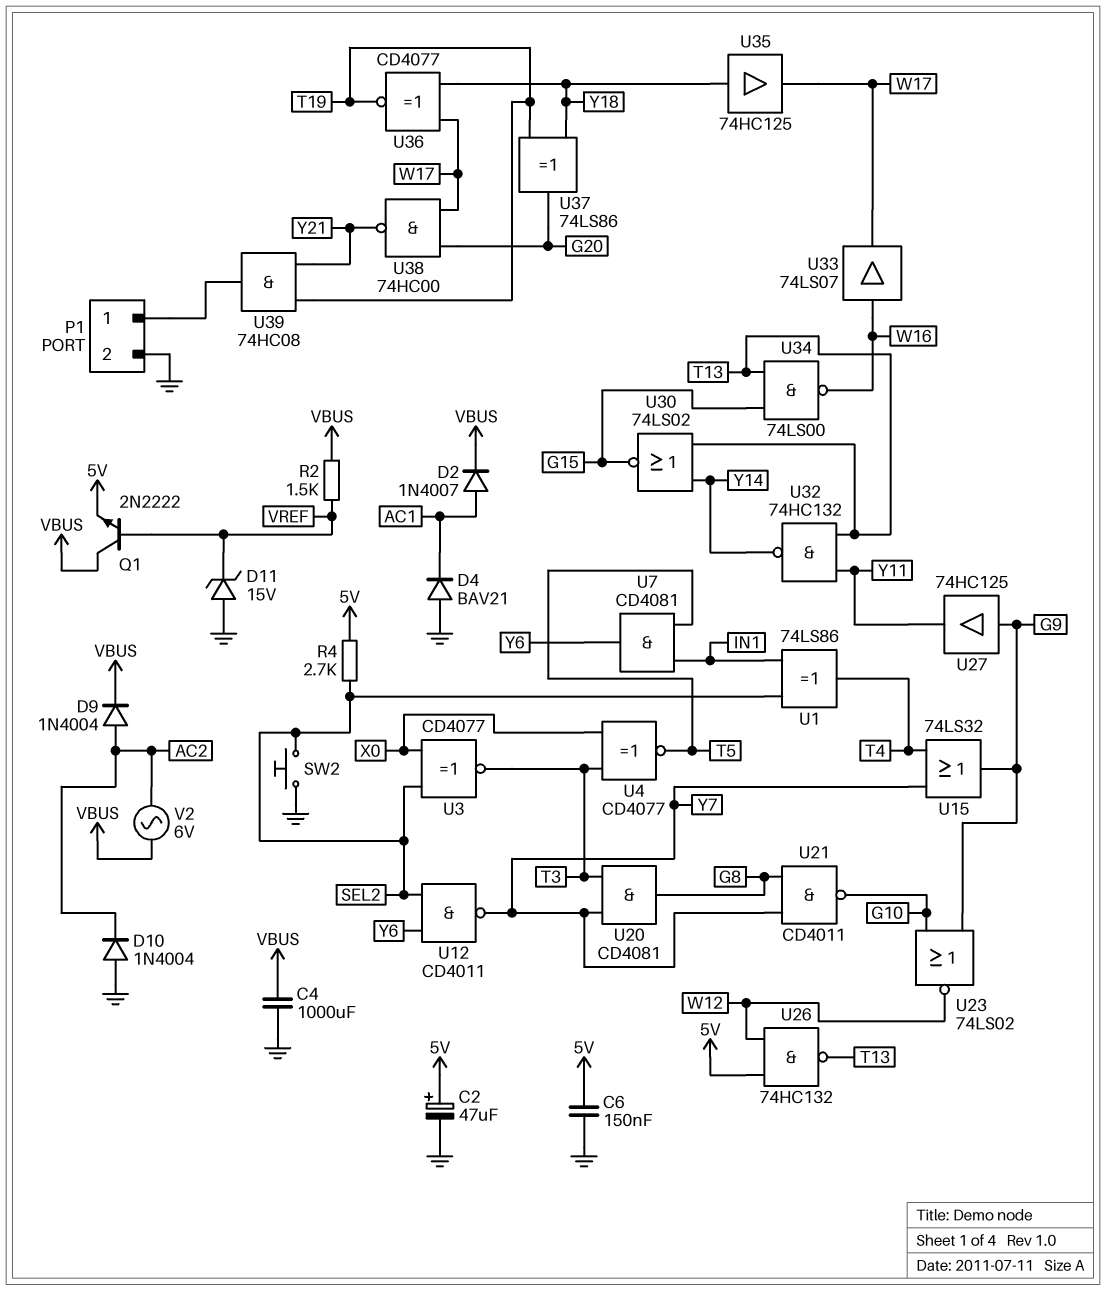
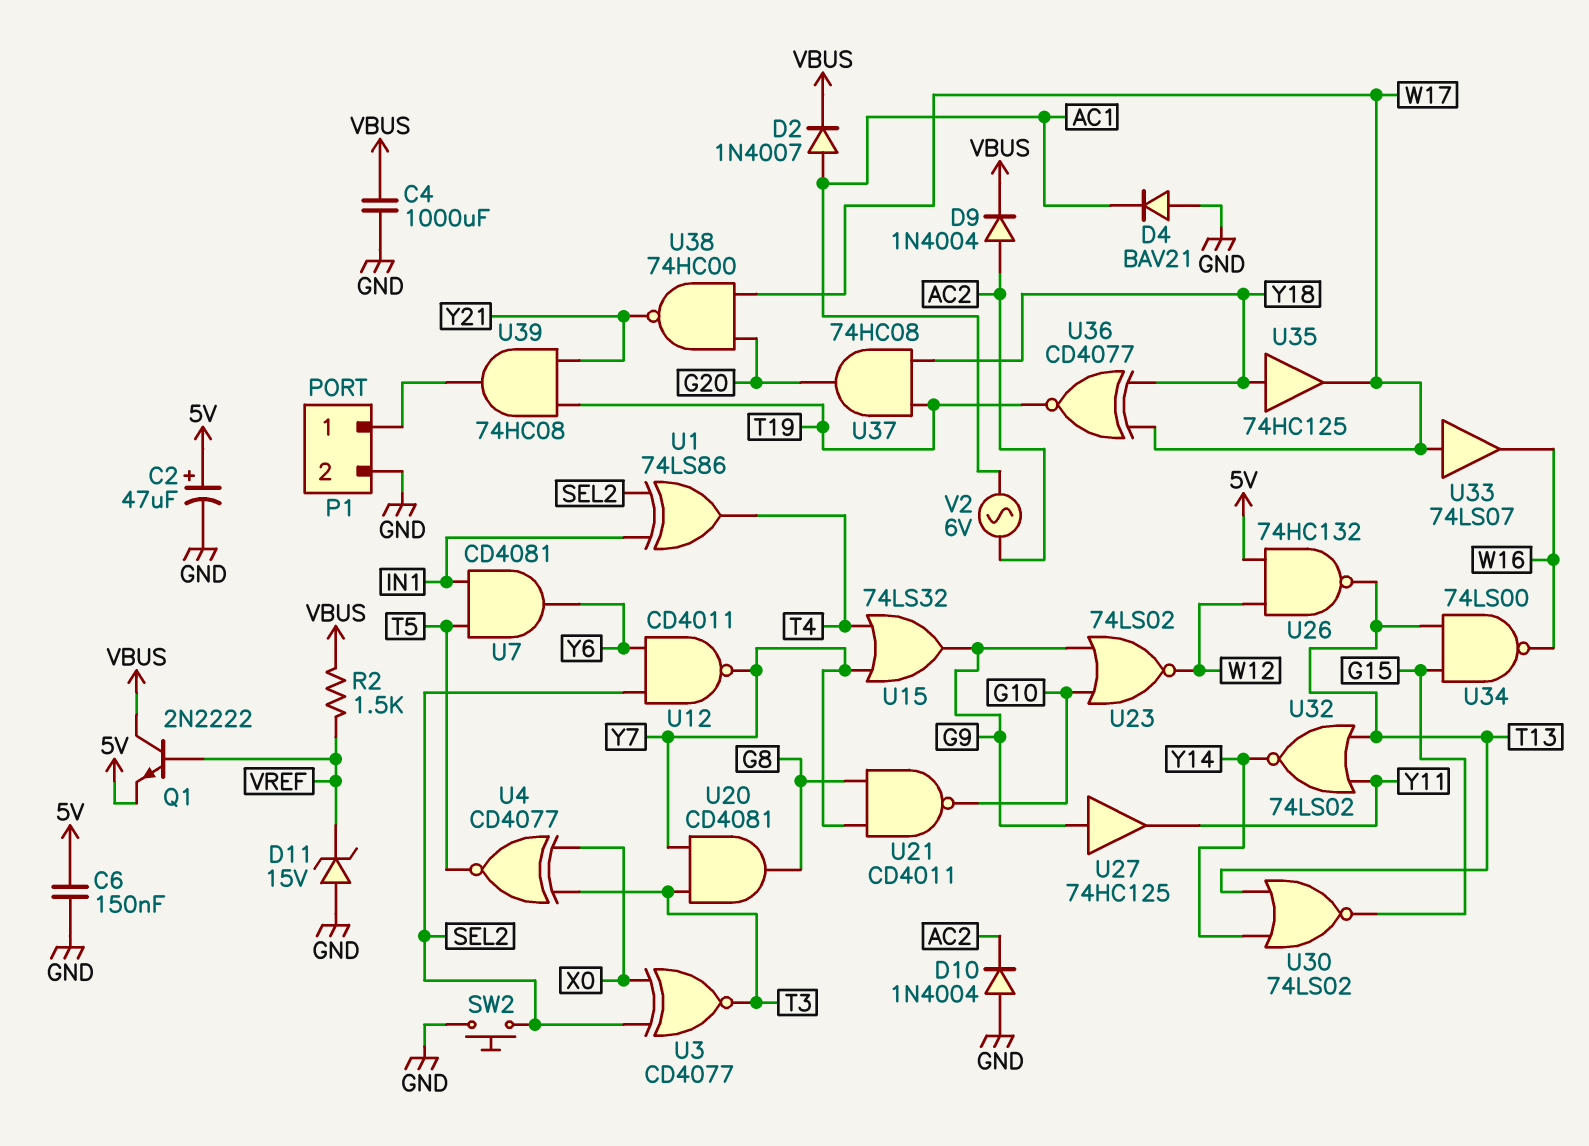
R4: 2.7k (5V, SEL2) -> none
U32: NAND 74HC132 (in T13, in Y11, out Y14) -> NOR 74LS02 (in T13, in Y11, out Y14)
U33: buffer 74LS07 (in W16, out W17) -> buffer 74LS07 (in W17, out W16)
U37: XOR 74LS86 (in T19, in Y18, out G20) -> AND 74HC08 (in T19, in Y18, out G20)
V2: AC 6V (AC2, VBUS) -> AC 6V (AC1, AC2)

